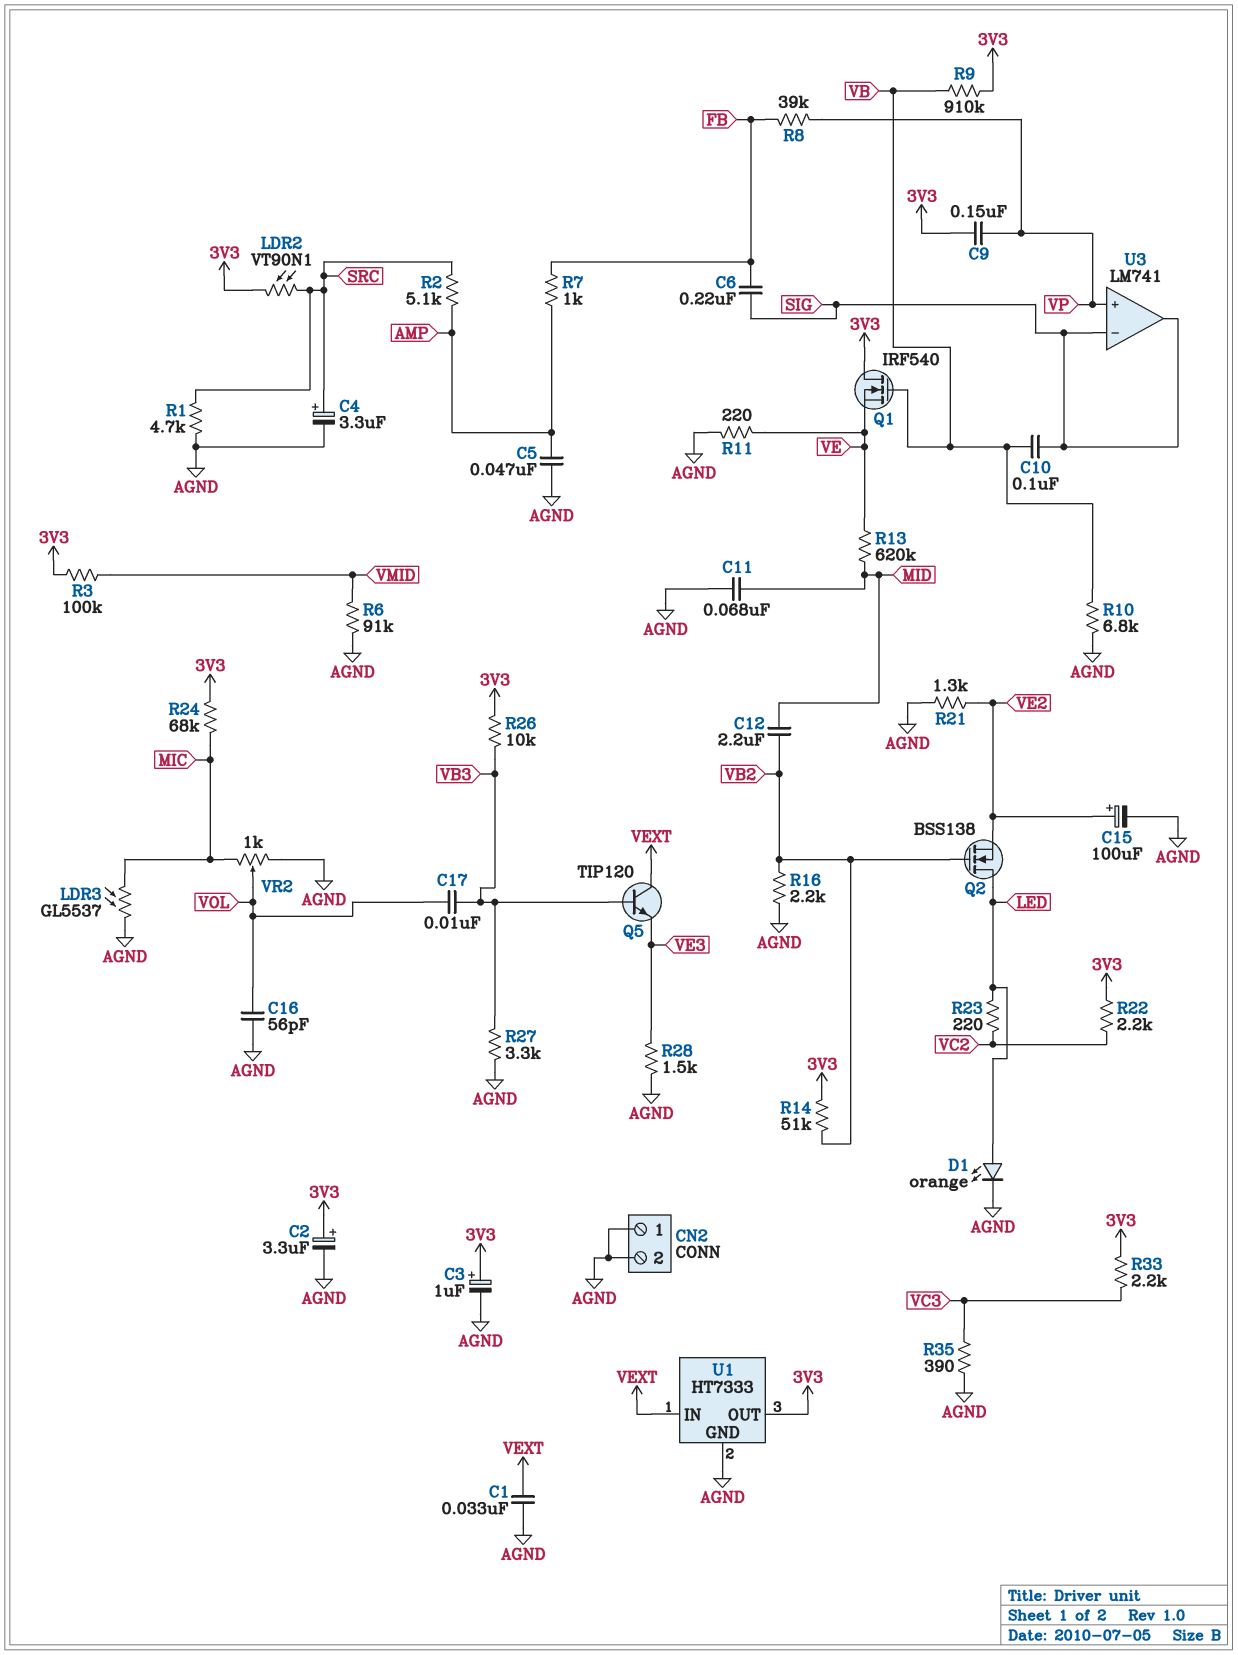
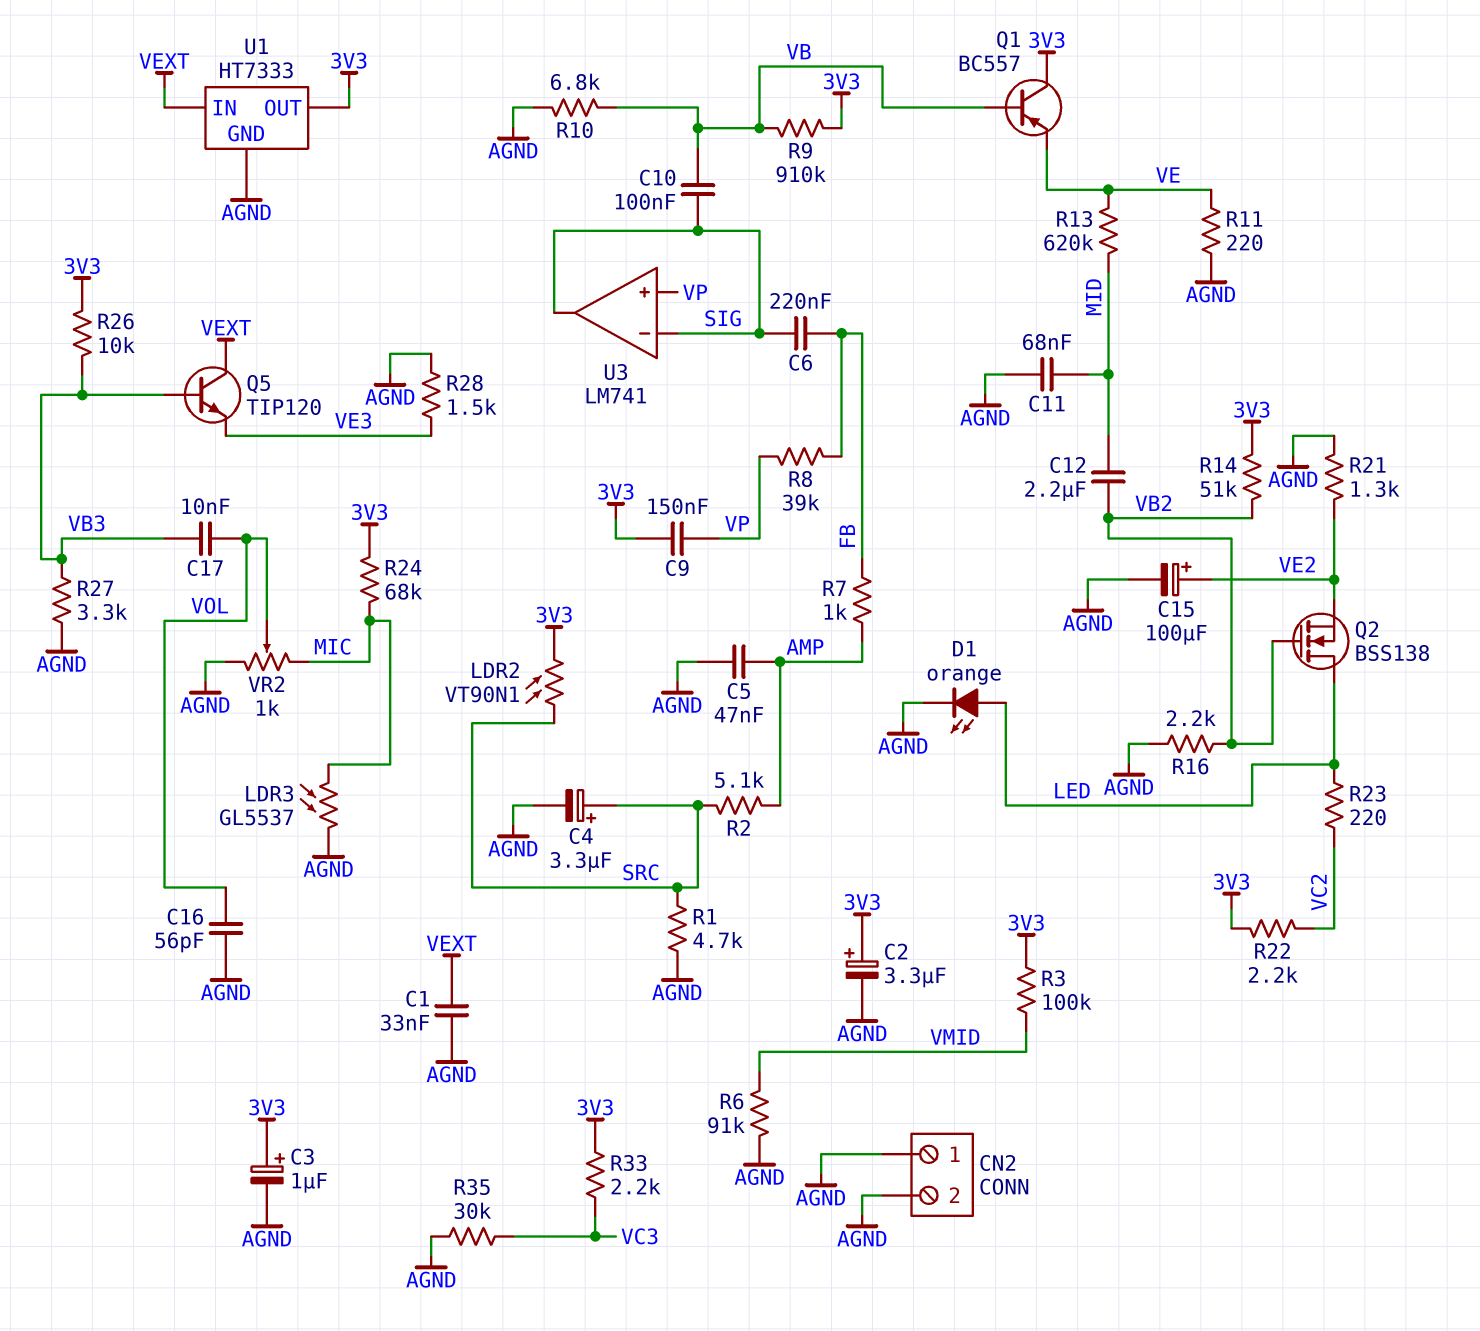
Q1: NMOS IRF540 (G VB, D 3V3, S VE) -> PNP BC557 (B VB, C 3V3, E VE)
R35: 390 (AGND, VC3) -> 30k (AGND, VC3)

